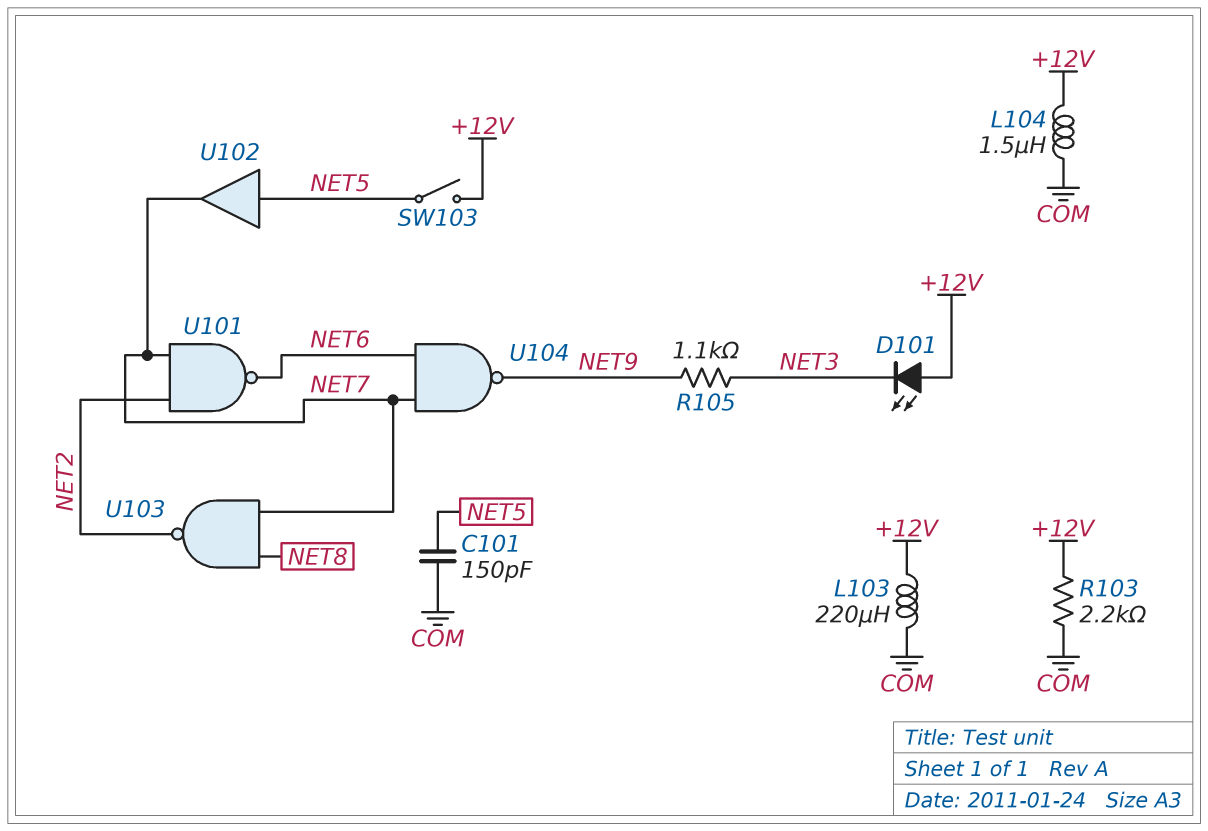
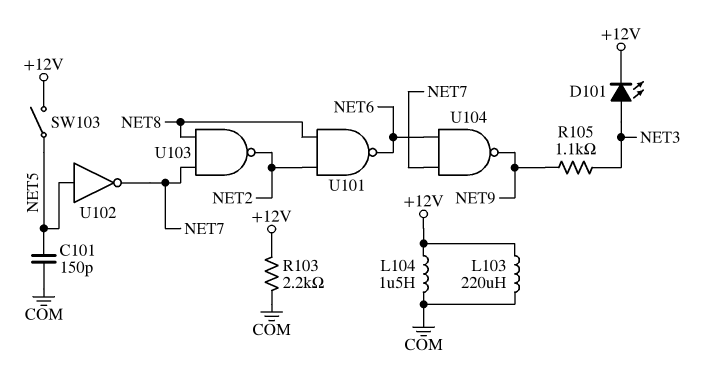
D101: LED (A +12V, K NET3) -> LED (A NET3, K +12V)
U101: NAND (in NET2, in NET7, out NET6) -> NAND (in NET2, in NET8, out NET6)
U102: buffer (in NET5, out NET7) -> NOT (in NET5, out NET7)

